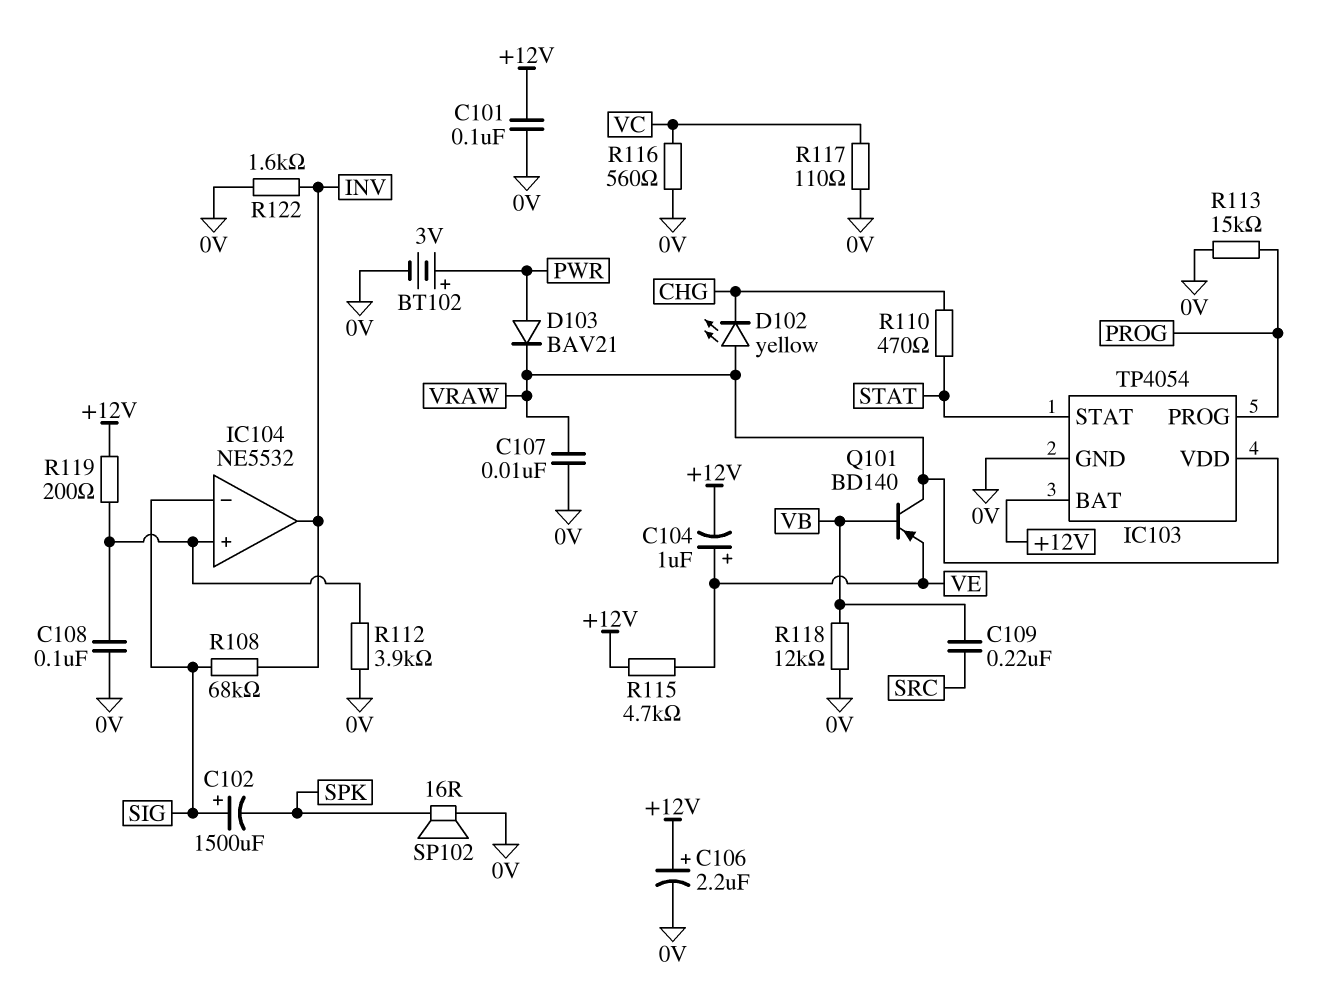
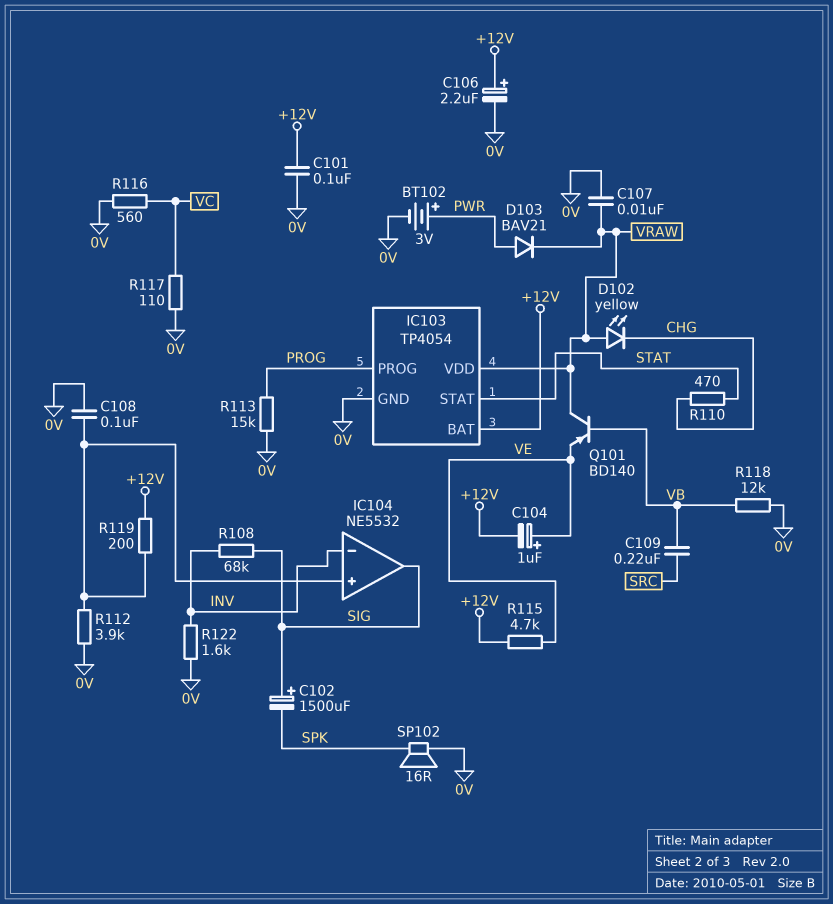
IC104 pin in-: SIG -> INV
IC104 pin out: INV -> SIG

